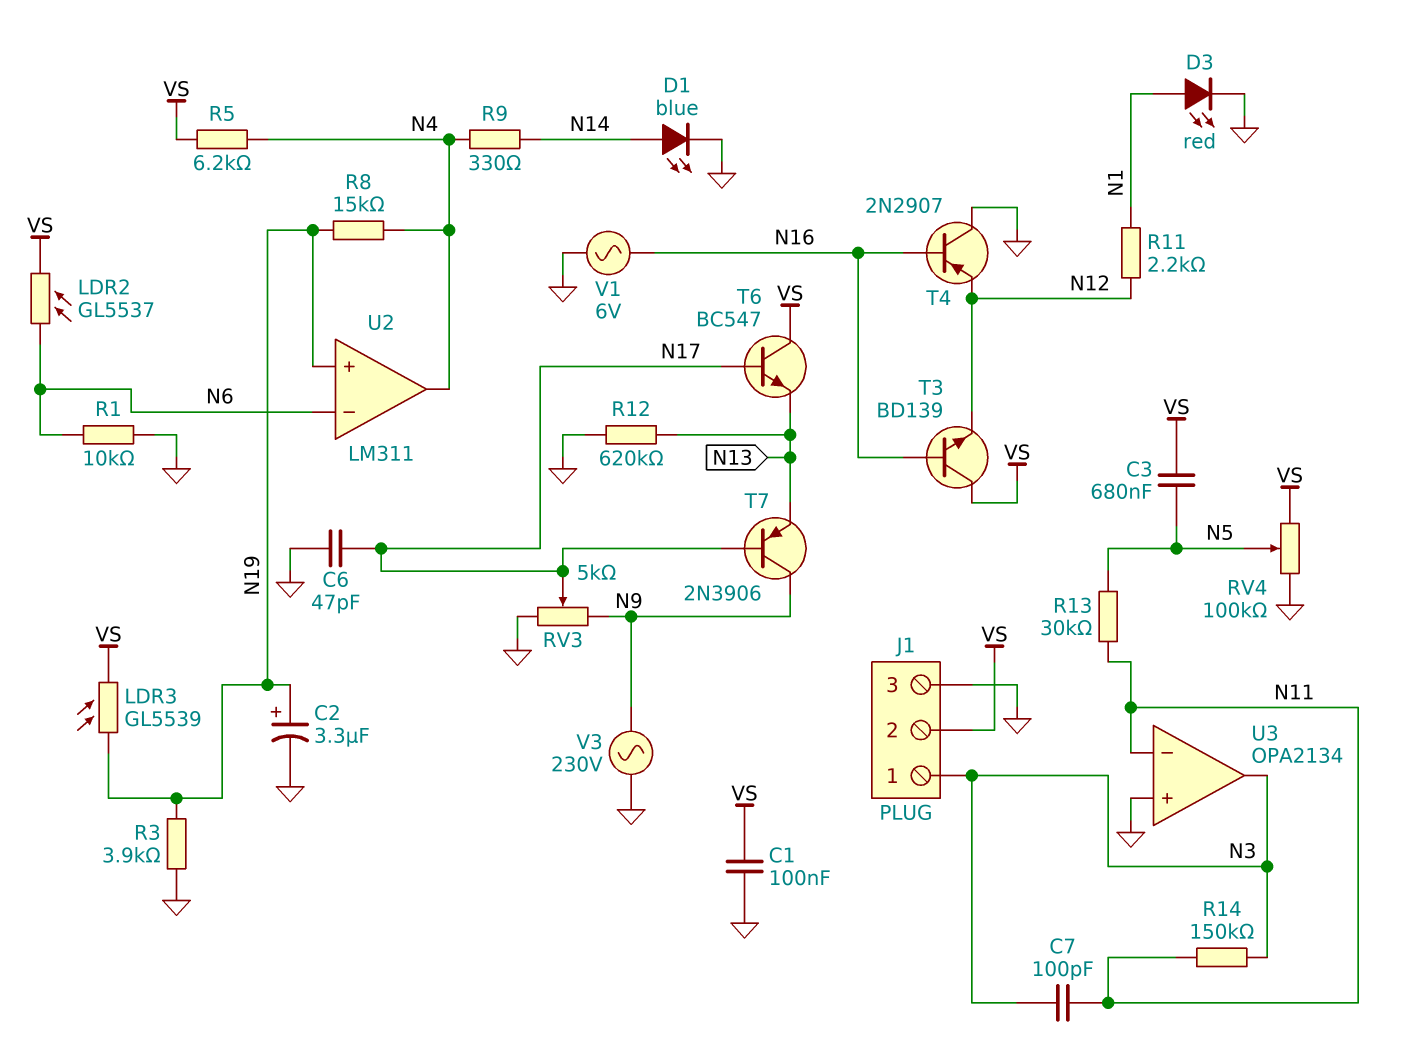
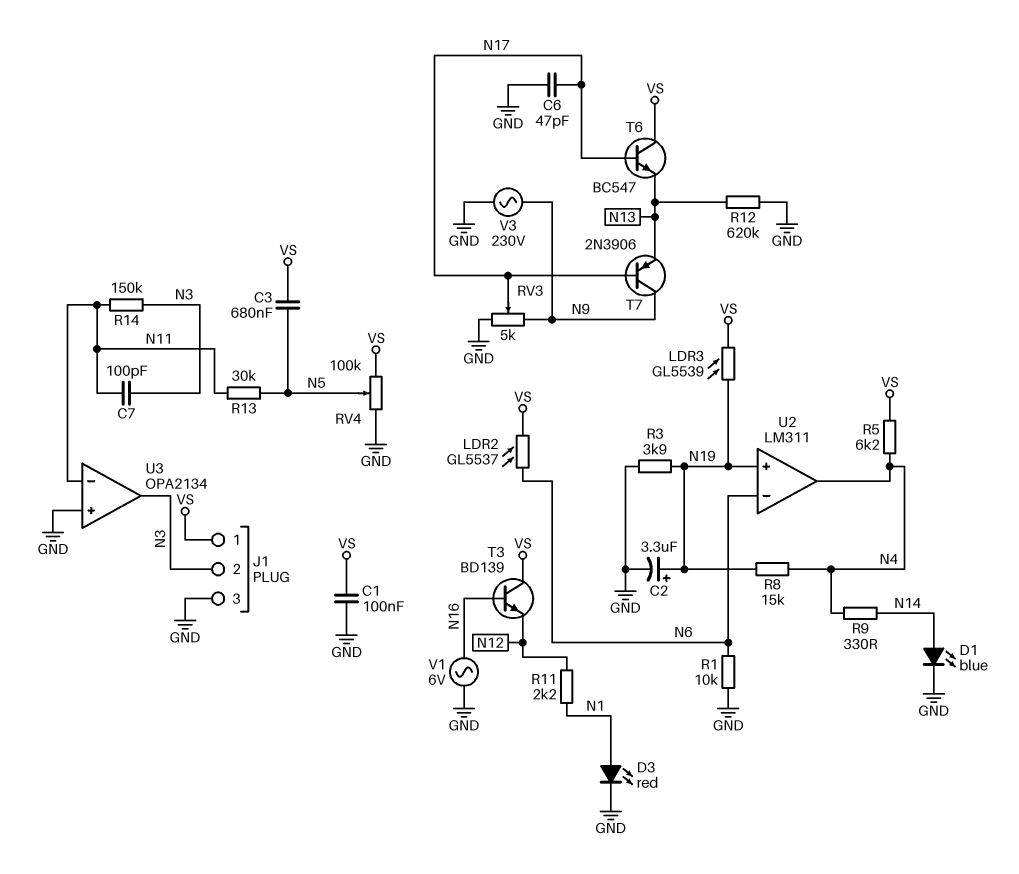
J1 pin 1: N3 -> VS
J1 pin 2: VS -> N3
T4: PNP 2N2907 (B N16, C GND, E N12) -> none

